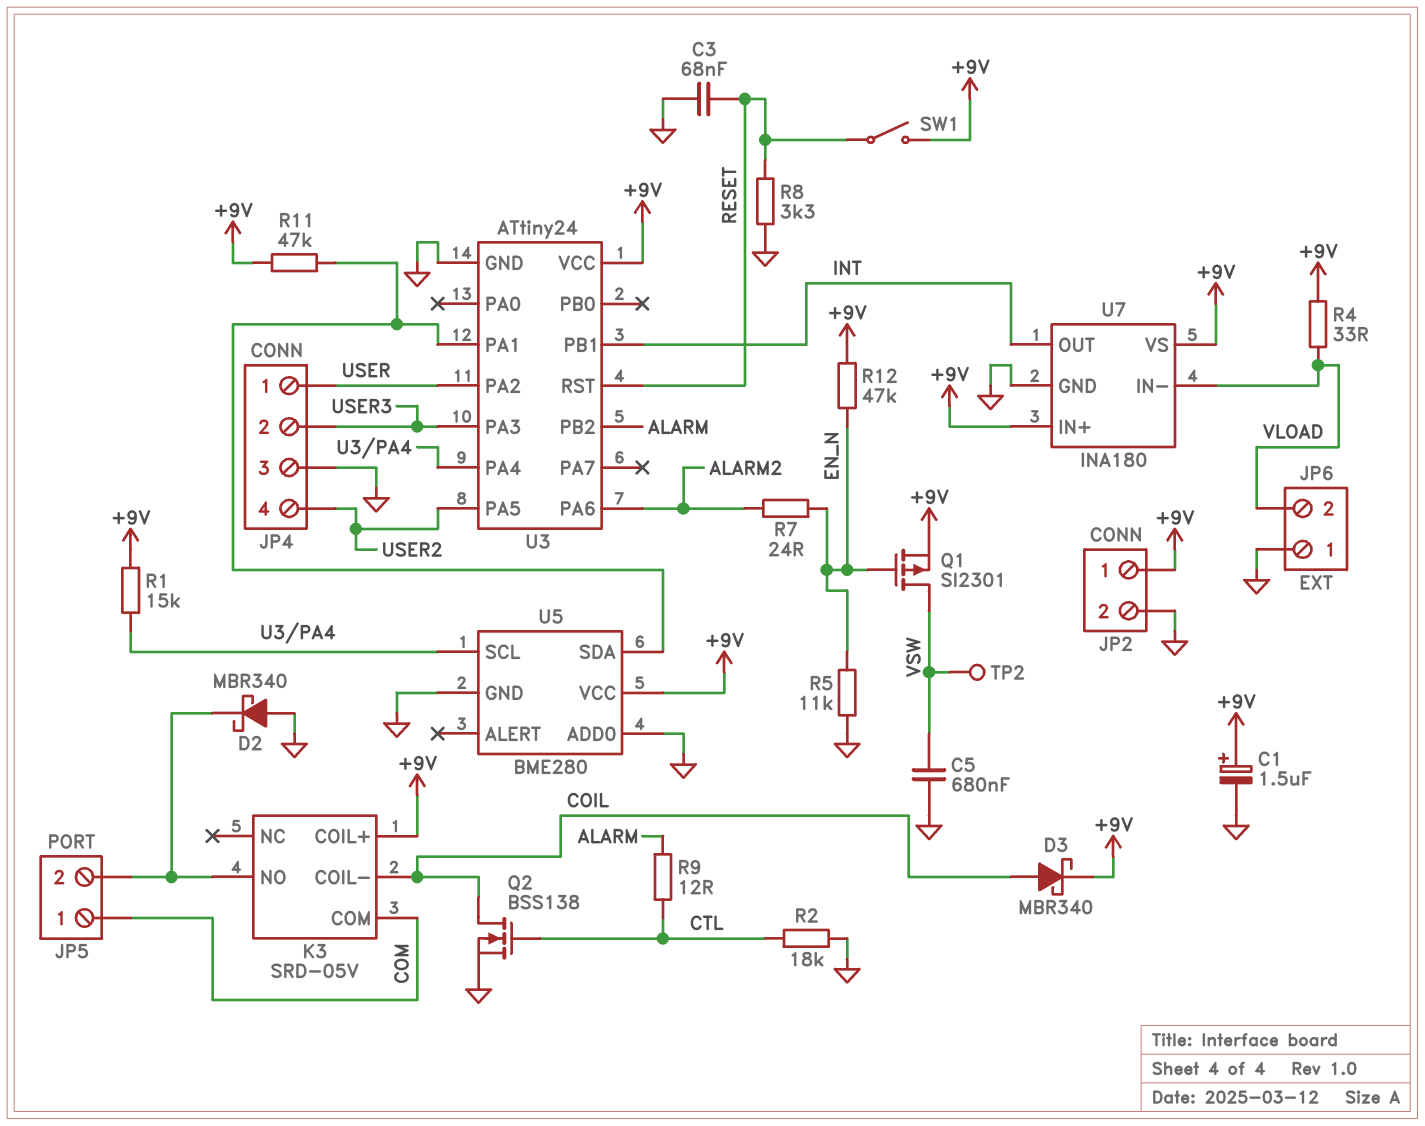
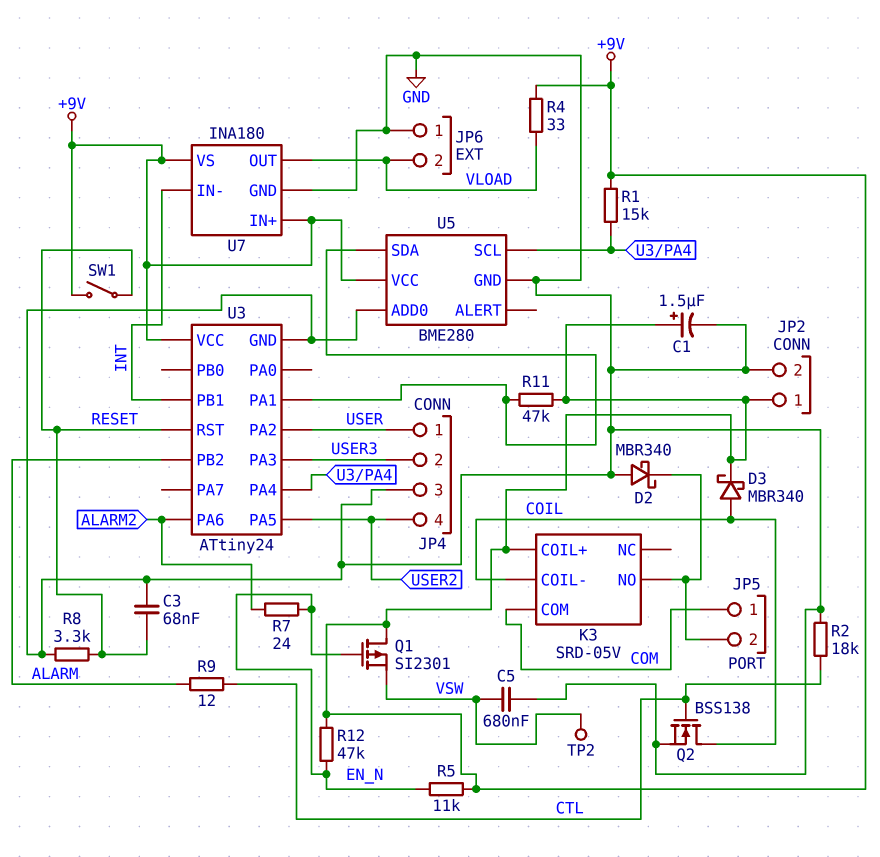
Q1: PMOS SI2301 (G EN_N, D VSW, S +9V) -> PMOS SI2301 (G EN_N, D +9V, S VSW)
R5: 11k (EN_N, GND) -> 11k (+9V, EN_N)
U7 pin IN-: VLOAD -> INT
U7 pin OUT: INT -> VLOAD

